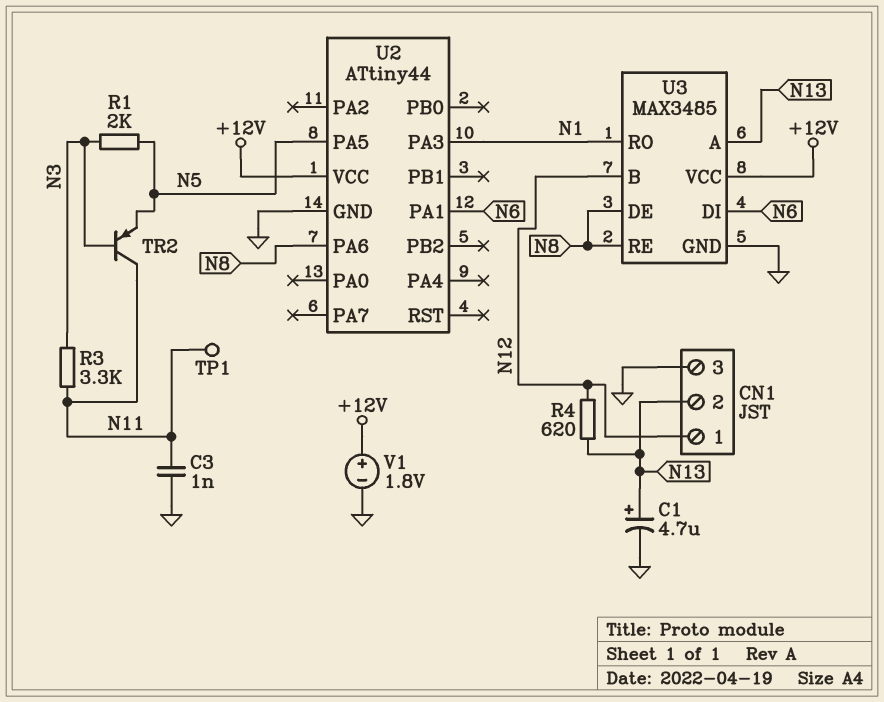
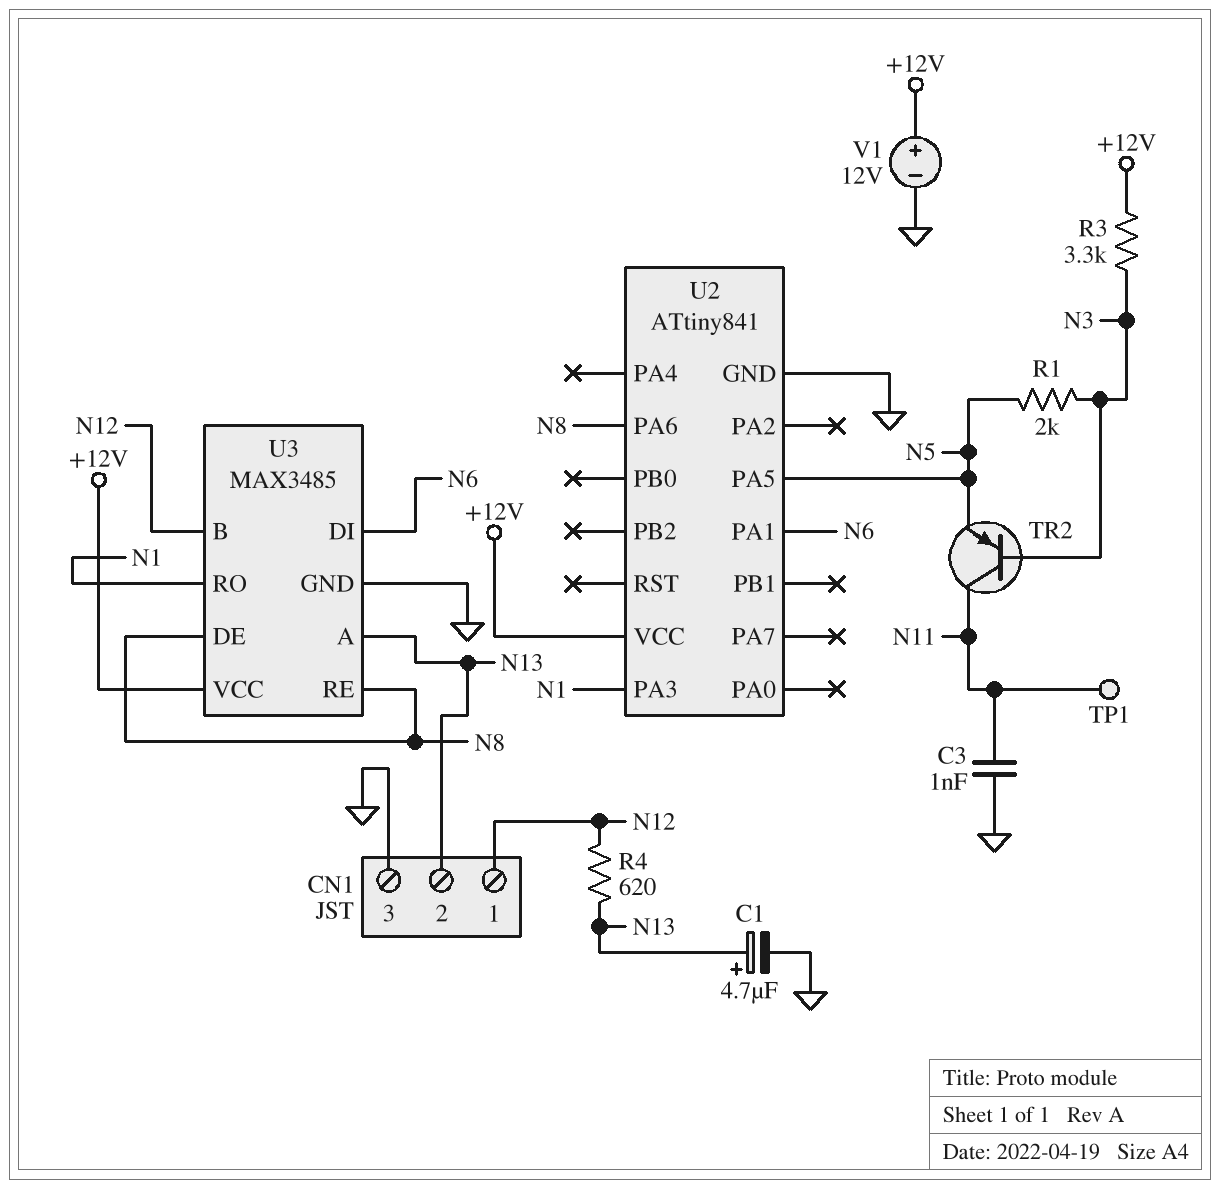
R3: 3.3k (N3, N11) -> 3.3k (+12V, N3)
U2: ATtiny44 -> ATtiny841
V1: 1.8V (plus +12V, minus GND) -> 12V (plus +12V, minus GND)

